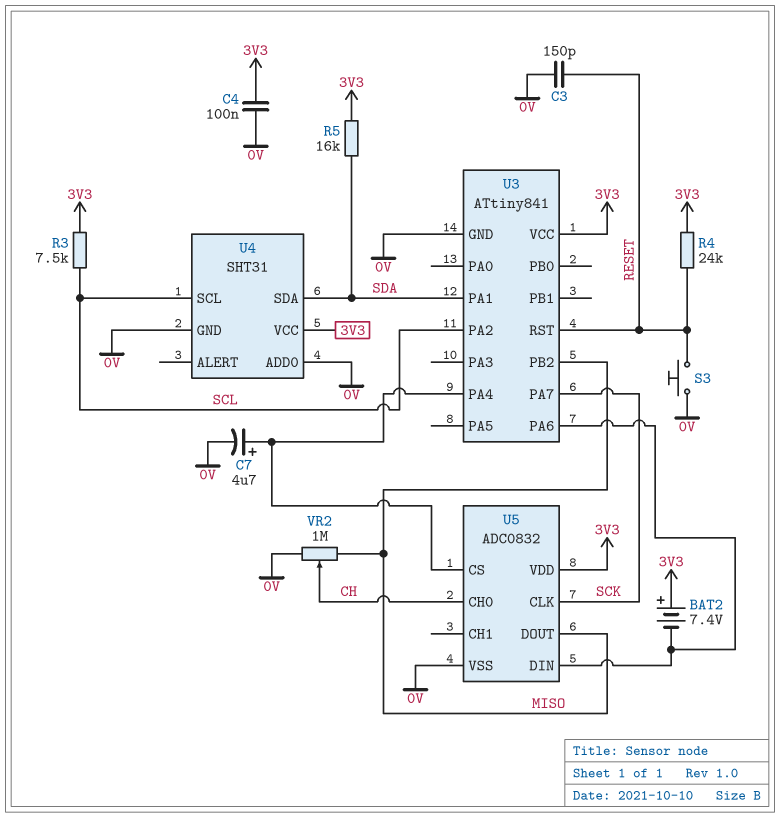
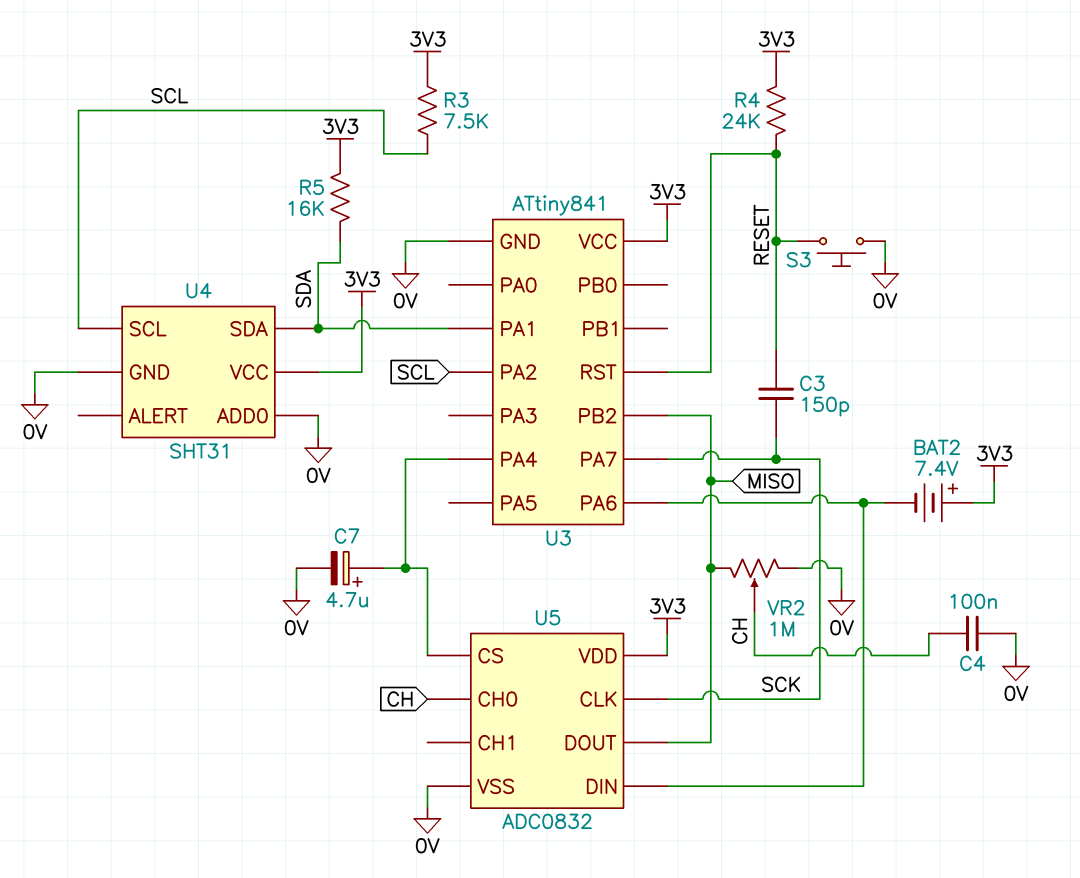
C3: 150pF (0V, RESET) -> 150pF (RESET, SCK)
C4: 100nF (0V, 3V3) -> 100nF (0V, CH)

